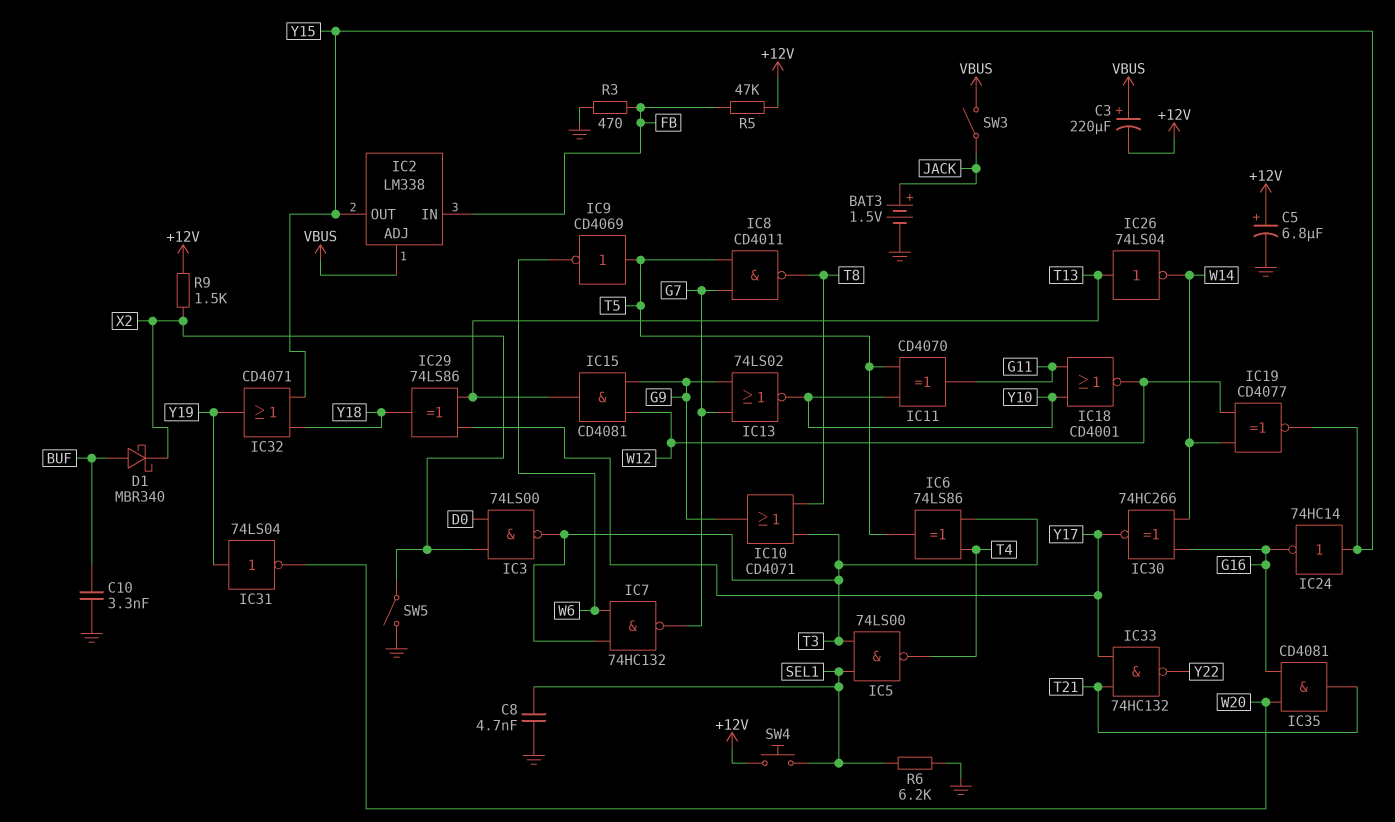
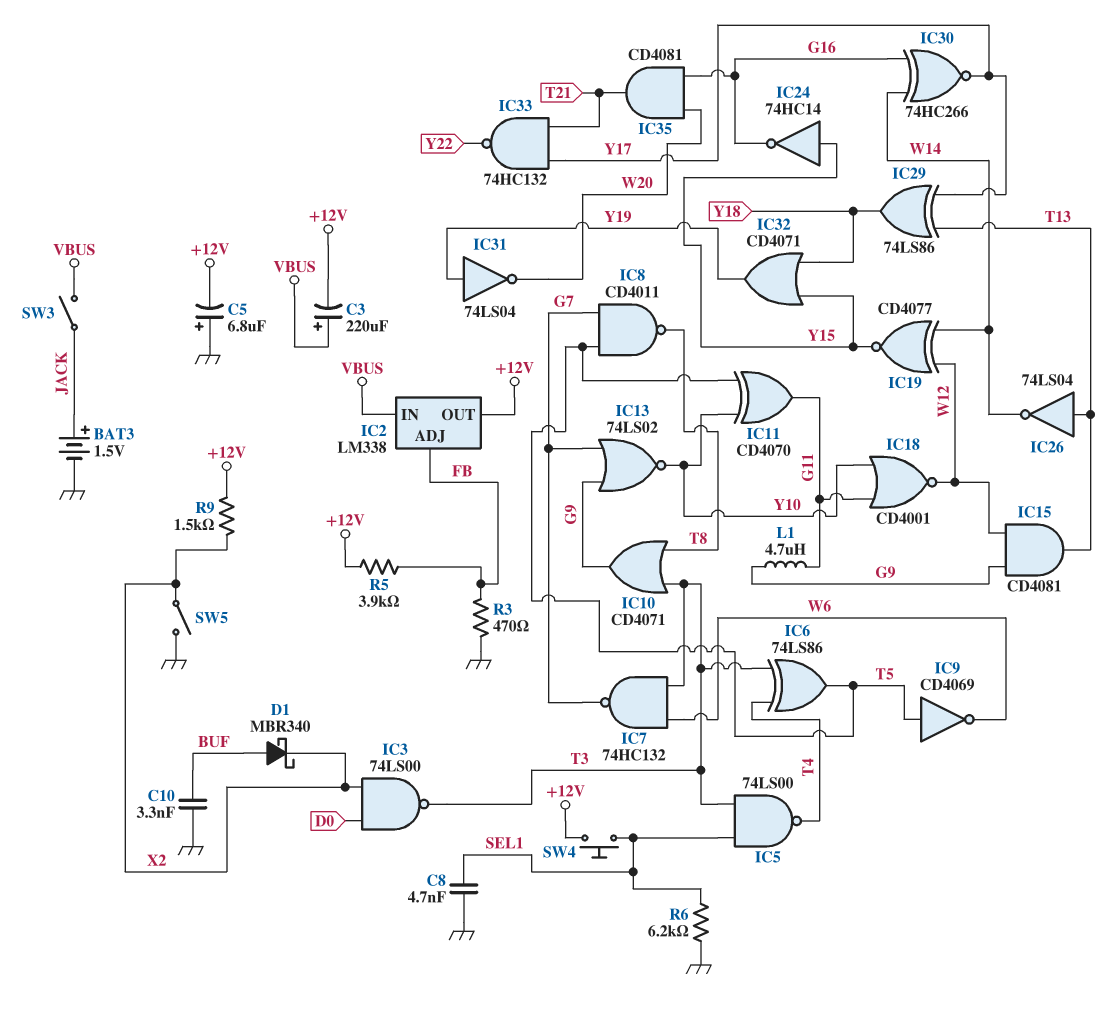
C5: 6.8uF (plus +12V, minus GND) -> 6.8uF (plus GND, minus +12V)
IC2 pin ADJ: VBUS -> FB
IC2 pin IN: FB -> VBUS
IC2 pin OUT: Y15 -> +12V
L1: none -> 4.7uH (G9, G11)
R5: 47k (+12V, FB) -> 3.9k (+12V, FB)

